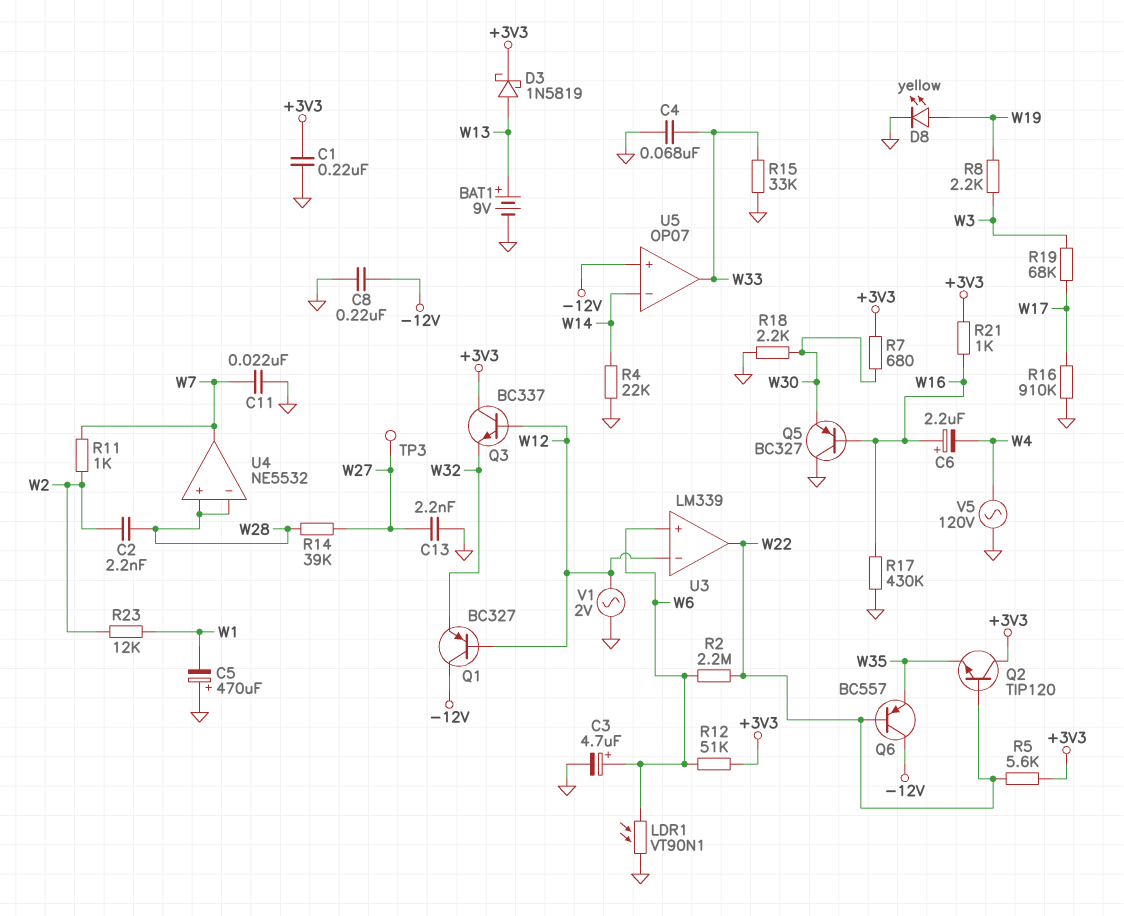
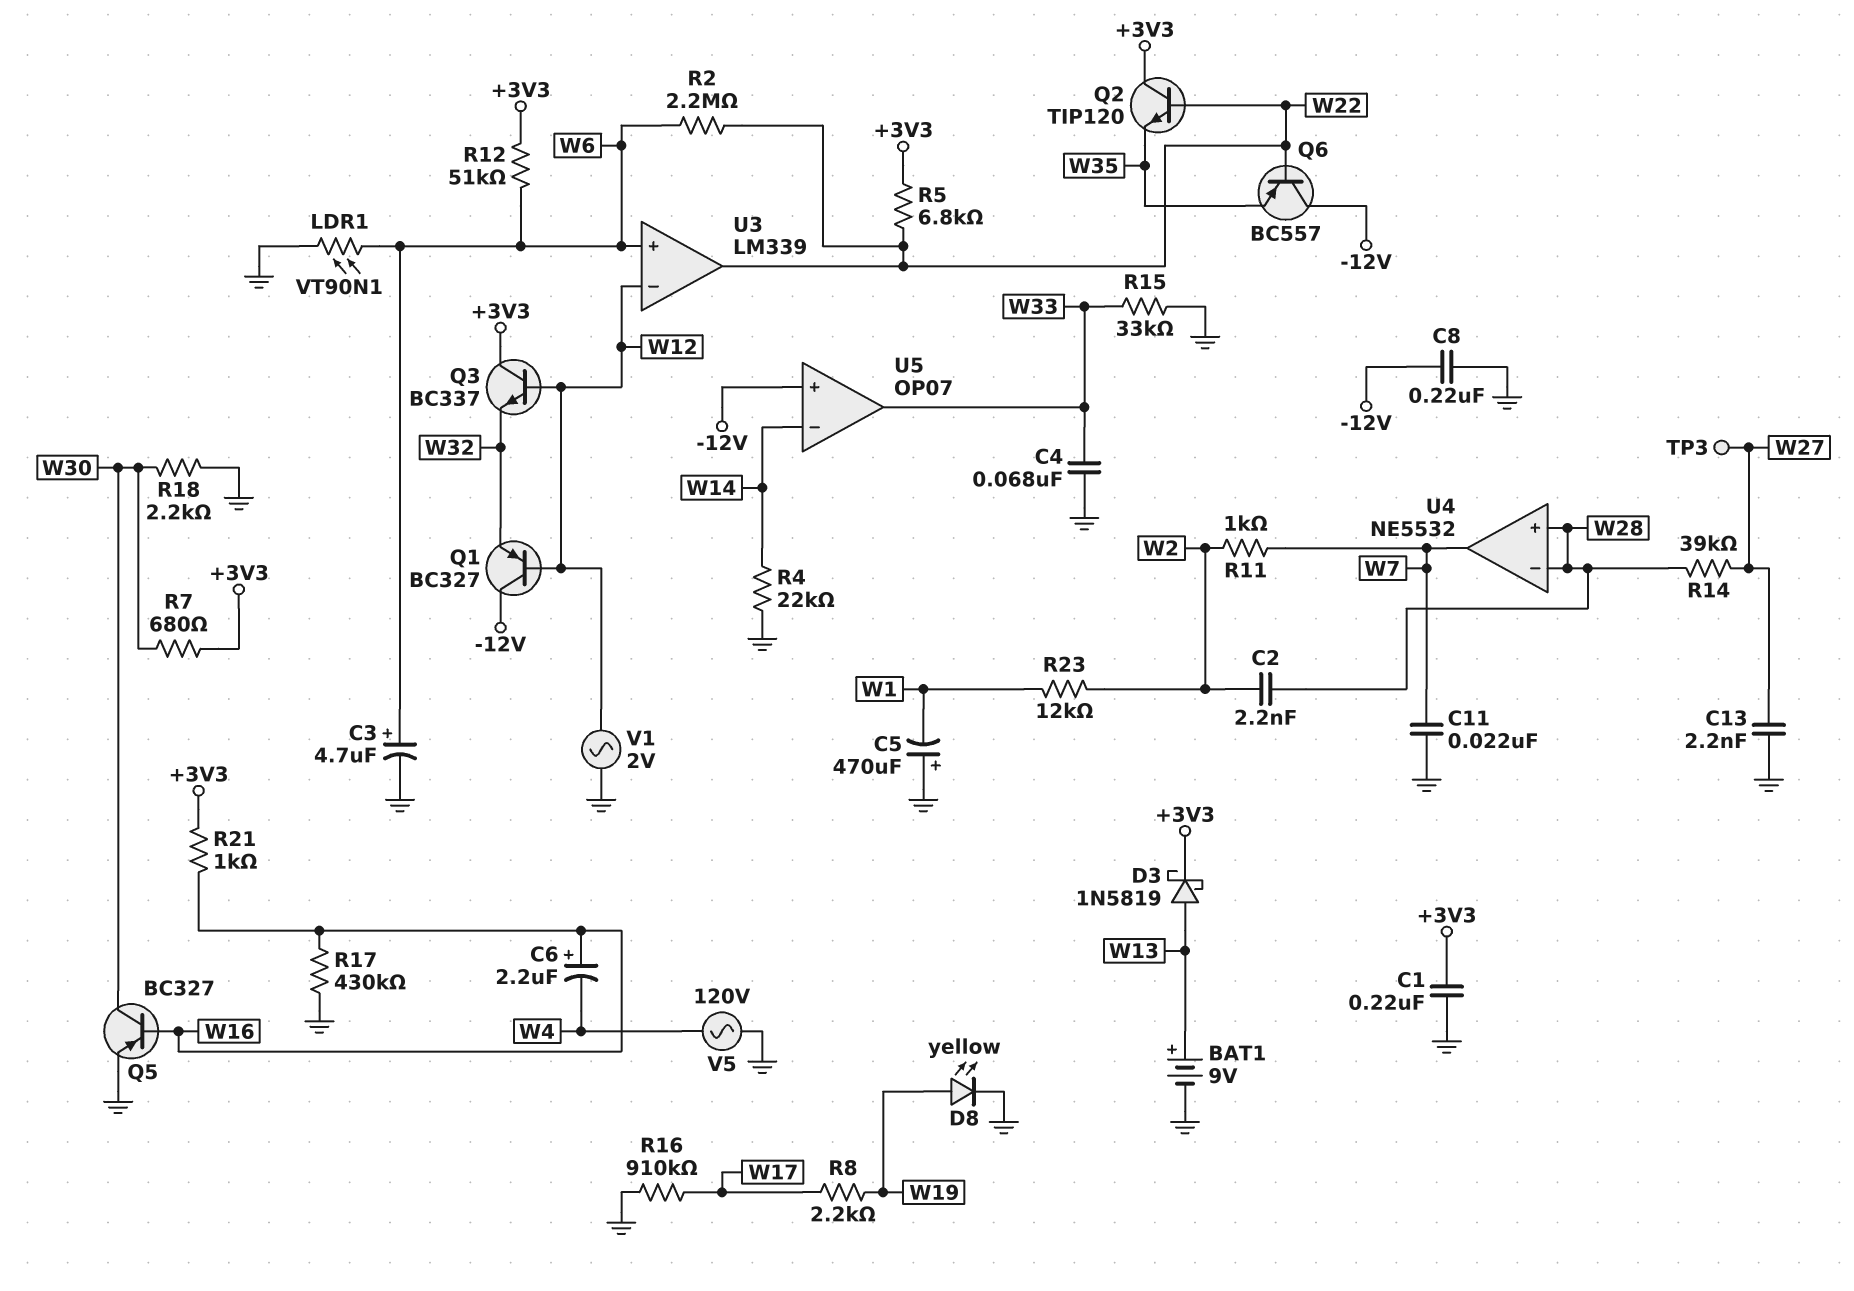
Q5: PNP BC327 (B W16, C GND, E W30) -> PNP BC327 (B W16, C W30, E GND)
R5: 5.6k (+3V3, W22) -> 6.8k (+3V3, W22)
R8: 2.2k (W3, W19) -> 2.2k (W17, W19)
R19: 68k (W3, W17) -> none

